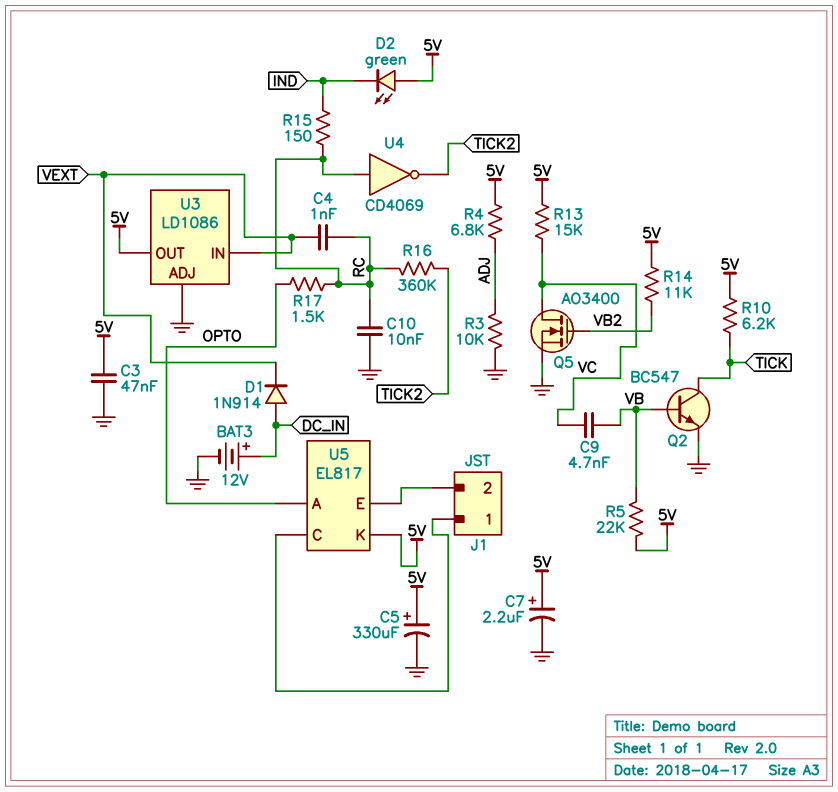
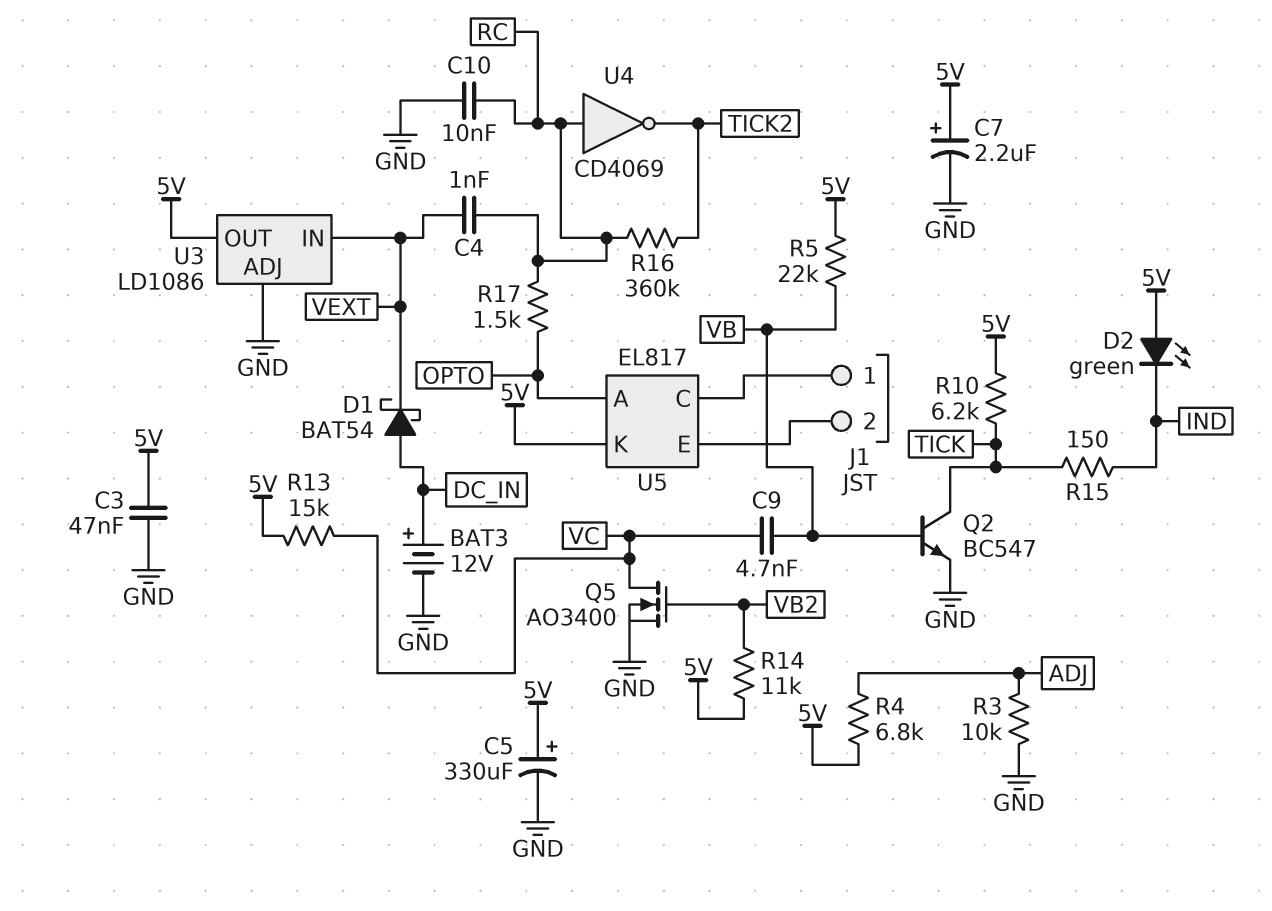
D1: diode 1N914 (A DC_IN, K VEXT) -> schottky BAT54 (A DC_IN, K VEXT)
R15: 150 (IND, RC) -> 150 (IND, TICK)

